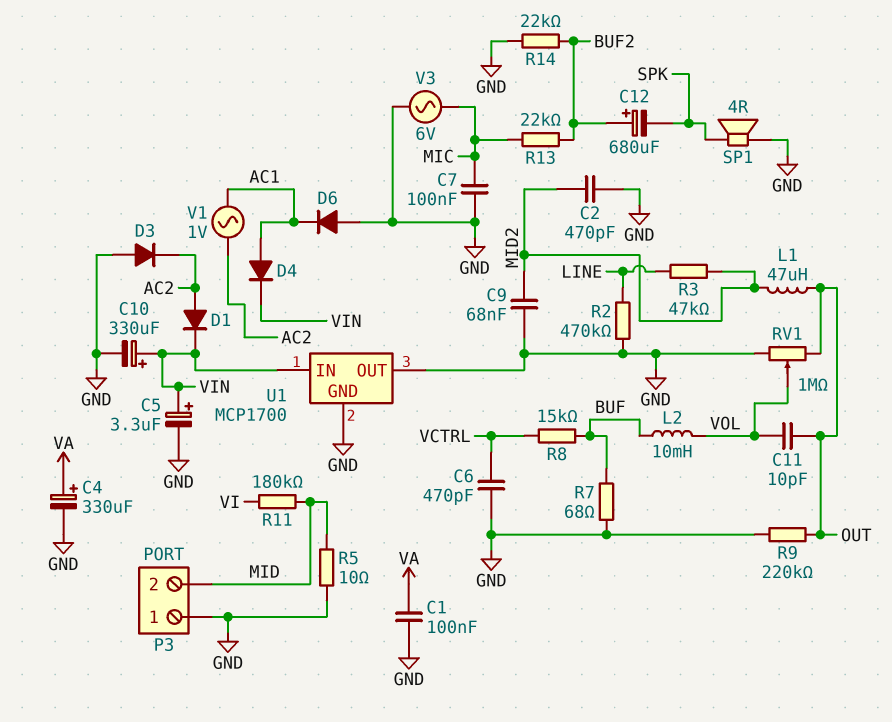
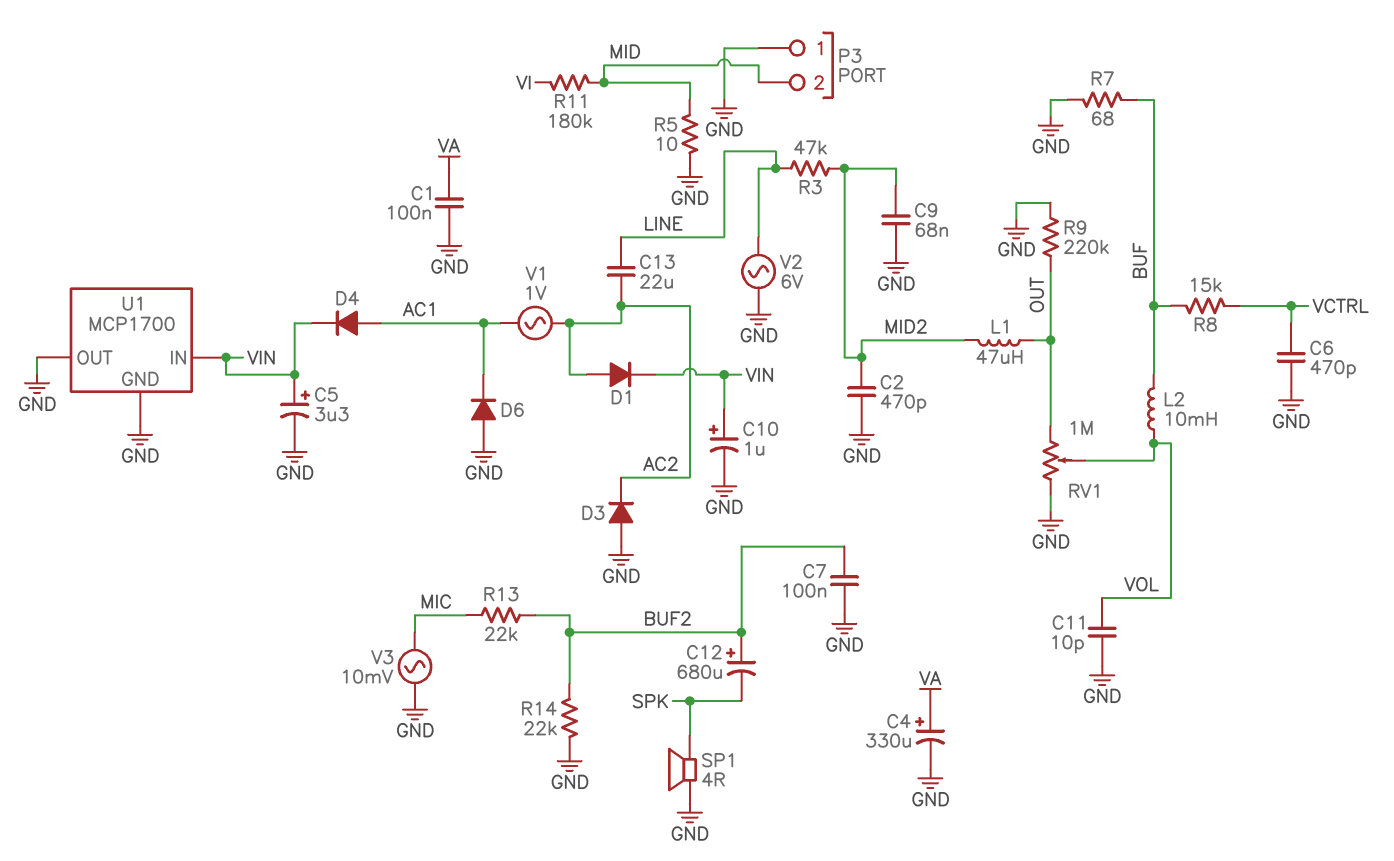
C7: 100nF (GND, MIC) -> 100nF (BUF2, GND)
C10: 330uF (plus VIN, minus GND) -> 1uF (plus VIN, minus GND)
C11: 10pF (OUT, VOL) -> 10pF (GND, VOL)
C13: none -> 22uF (AC2, LINE)
R2: 470k (GND, LINE) -> none
V2: none -> AC 6V (GND, LINE)
V3: AC 6V (GND, MIC) -> AC 10mV (GND, MIC)

